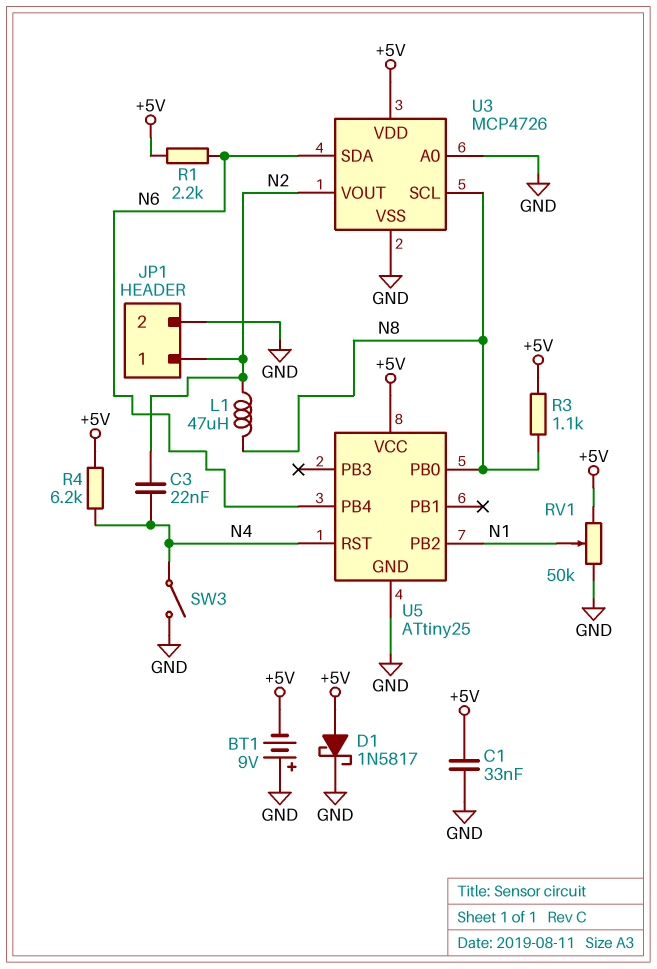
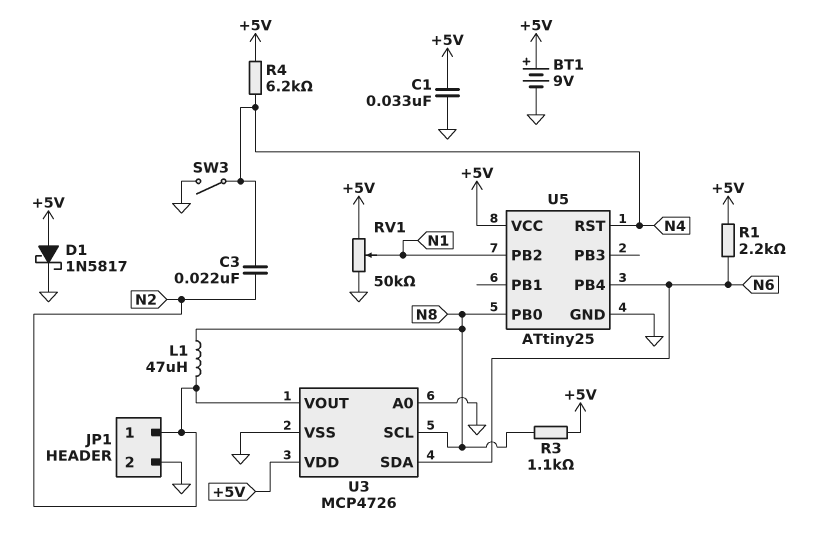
BT1: 9V (plus GND, minus +5V) -> 9V (plus +5V, minus GND)

